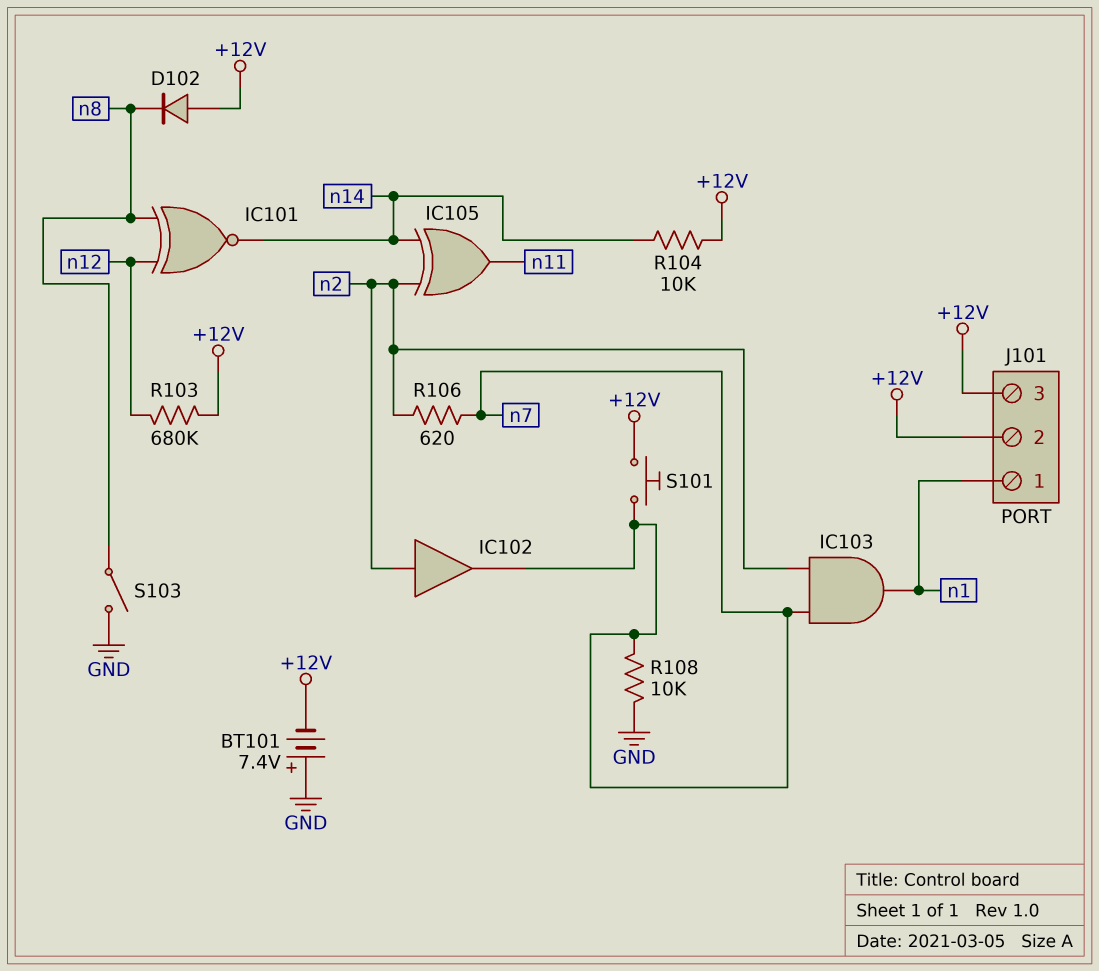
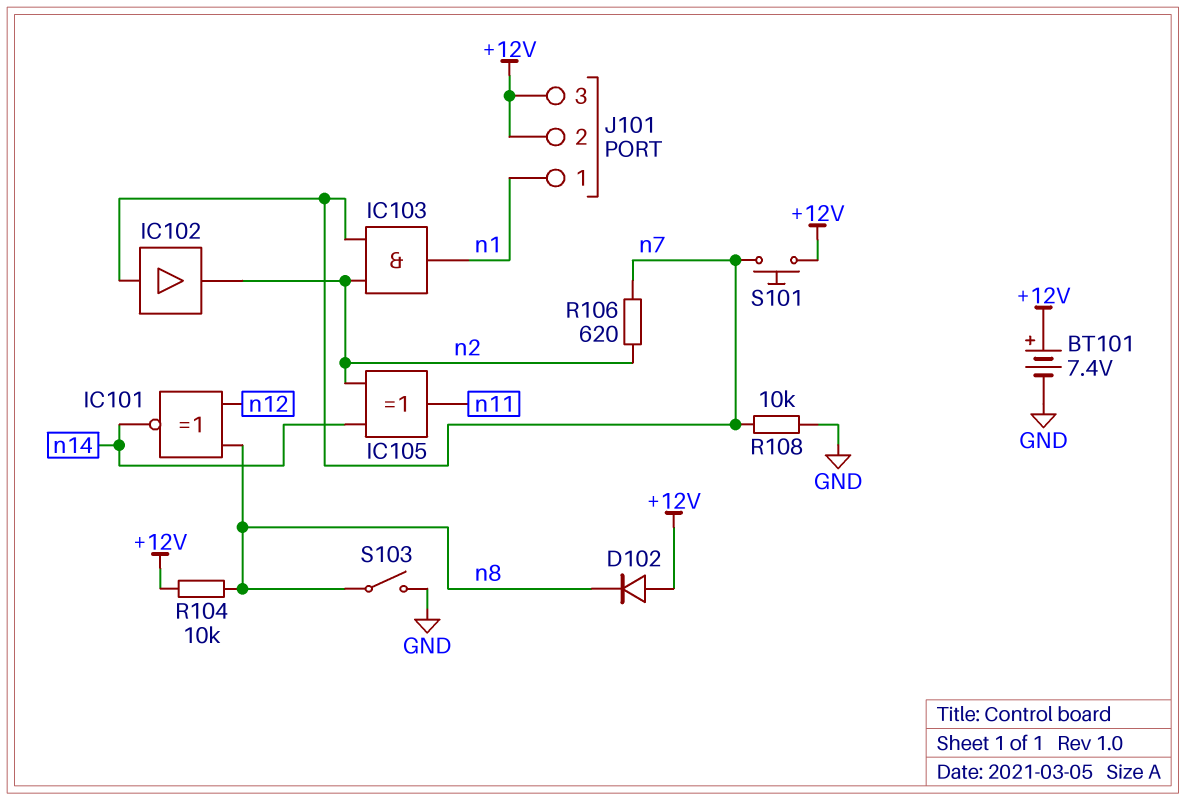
BT101: 7.4V (plus GND, minus +12V) -> 7.4V (plus +12V, minus GND)
IC102: buffer (in n2, out n7) -> buffer (in n7, out n2)
R103: 680k (+12V, n12) -> none
R104: 10k (+12V, n14) -> 10k (+12V, n8)

